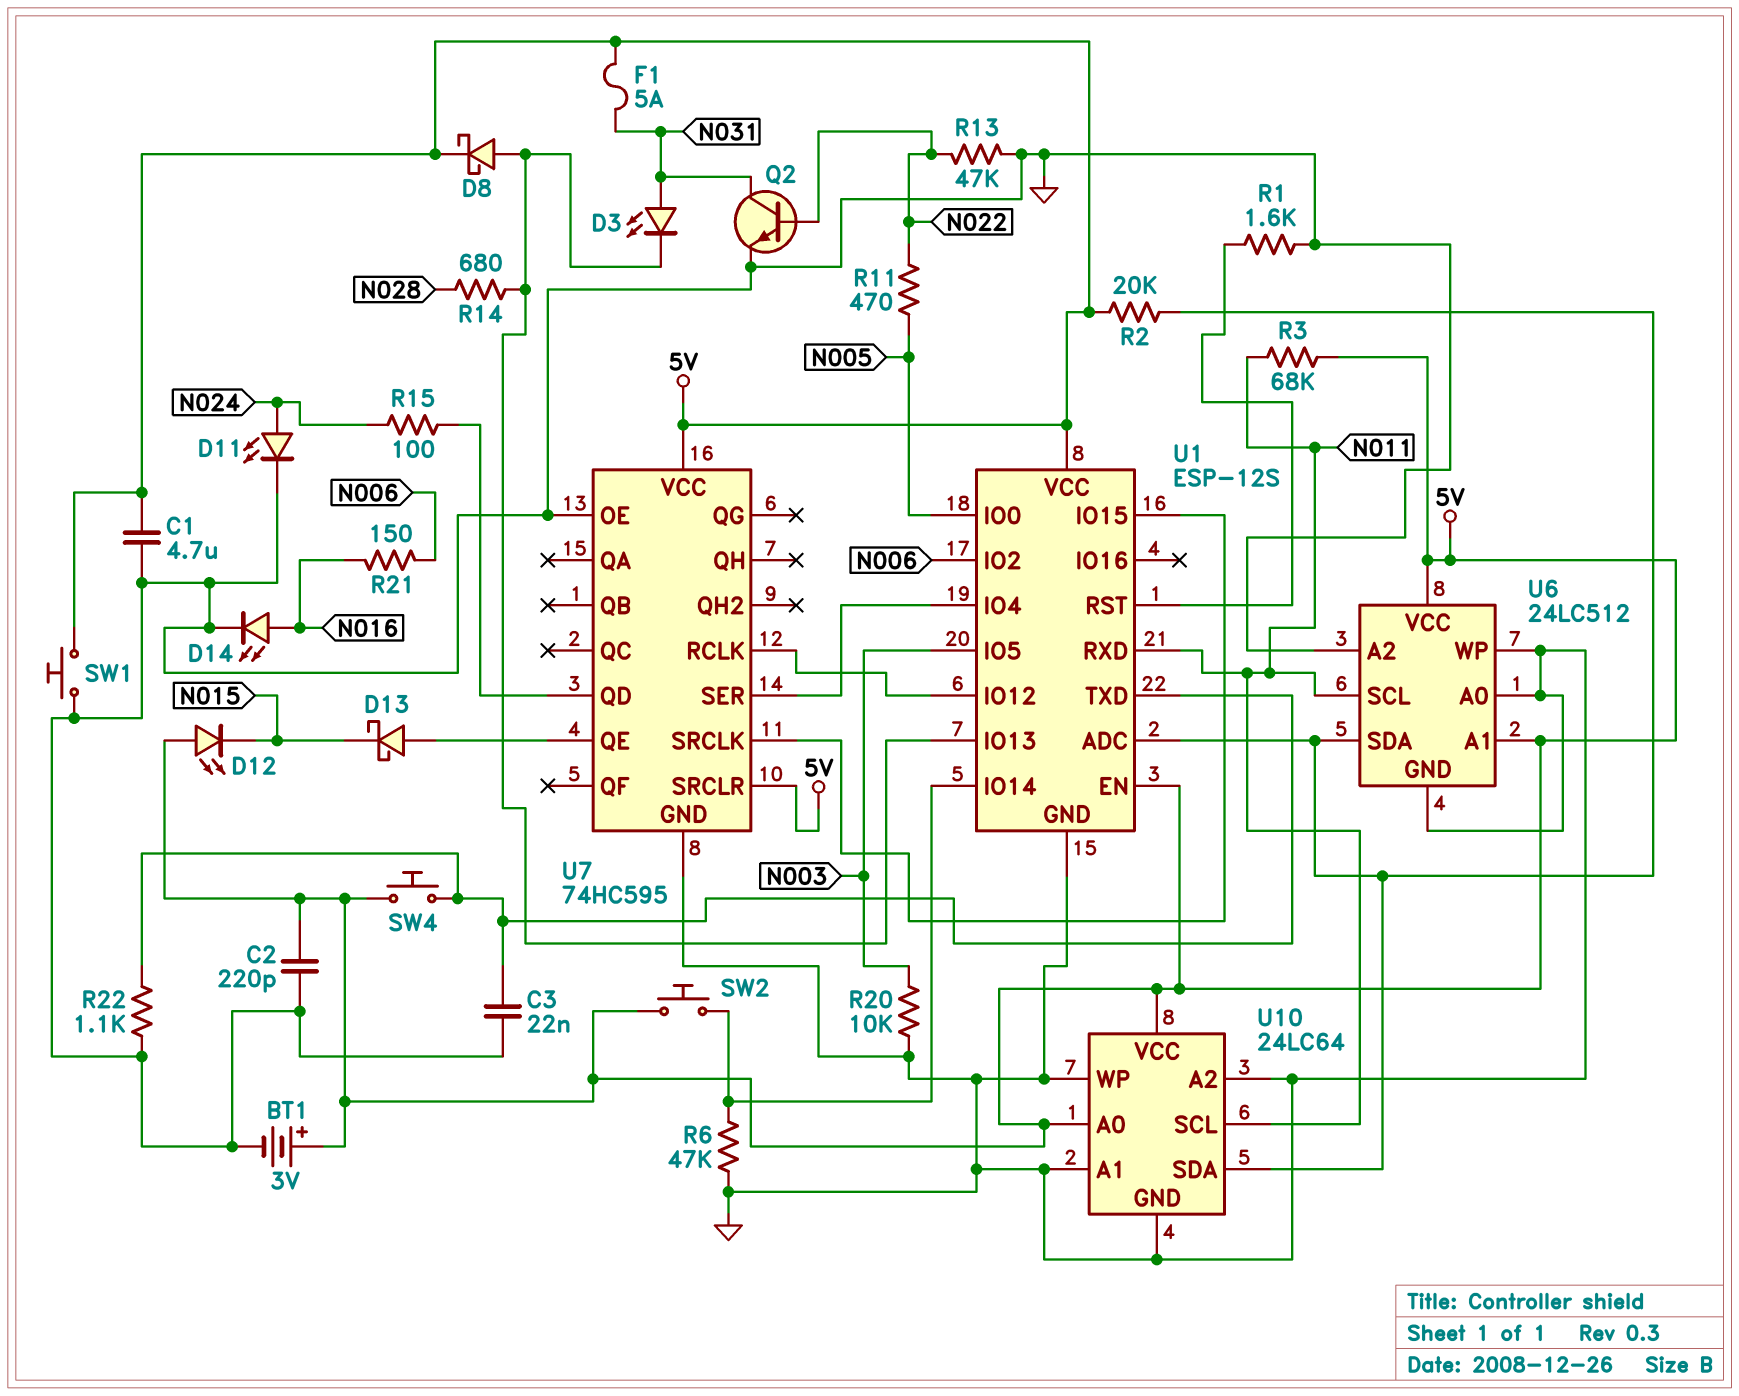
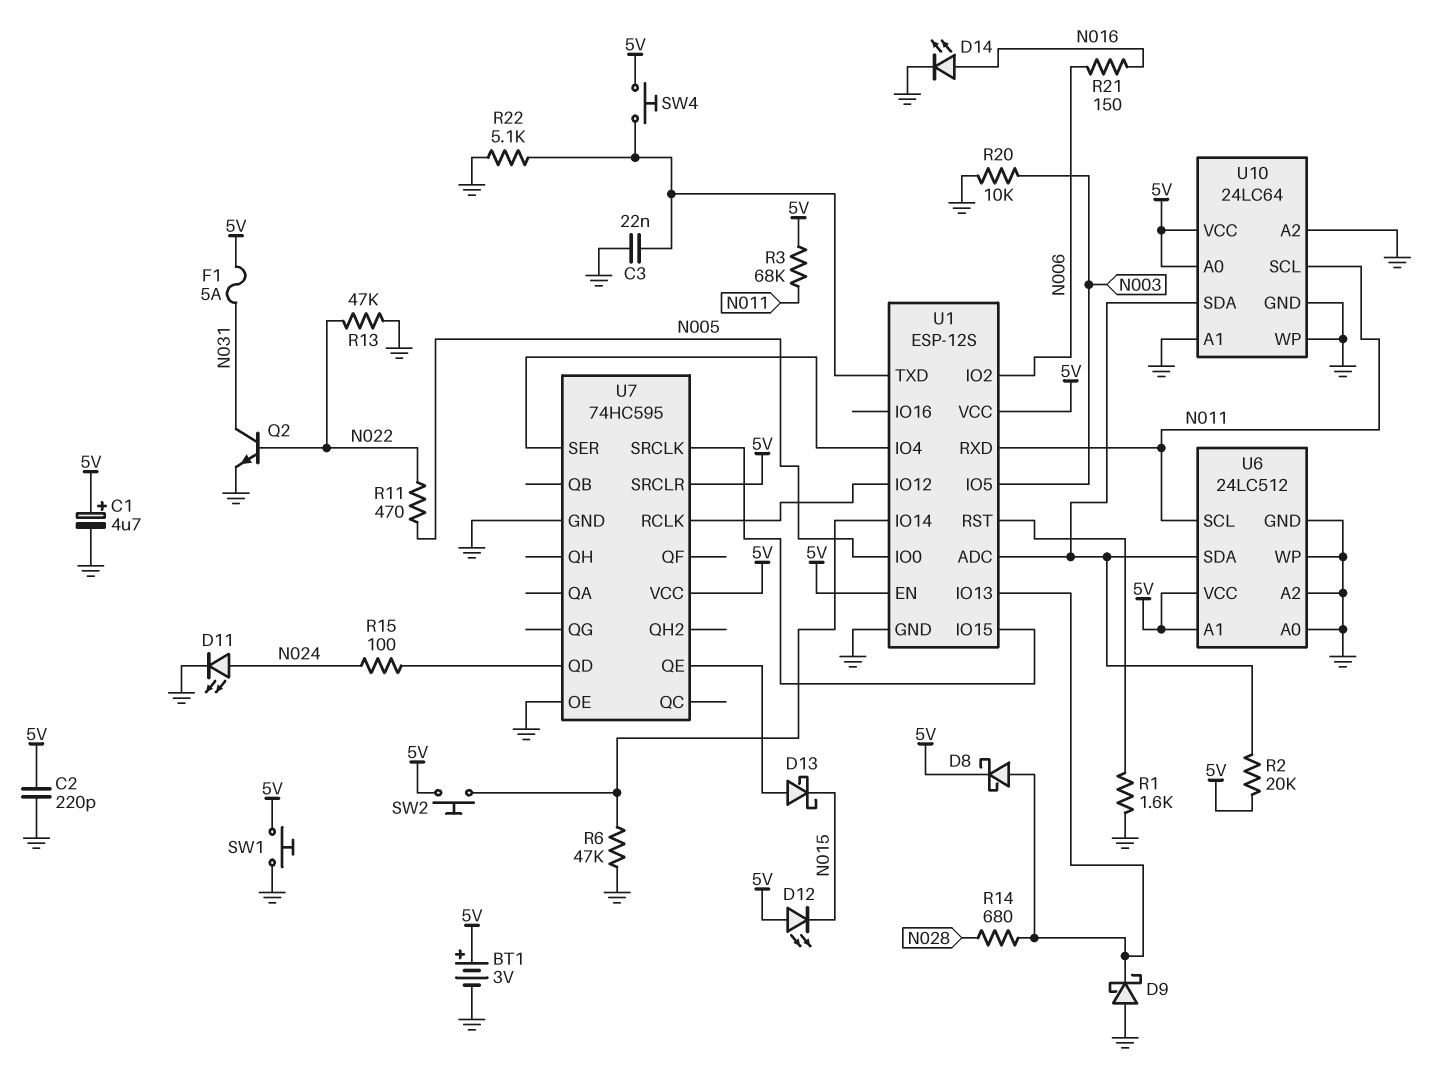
C1: 4.7uF (5V, GND) -> 4.7uF (plus 5V, minus GND)
D3: LED (A N031, K U1/IO13) -> none
D9: none -> schottky (A GND, K U1/IO13)
R22: 1.1k (GND, U1/TXD) -> 5.1k (GND, U1/TXD)

